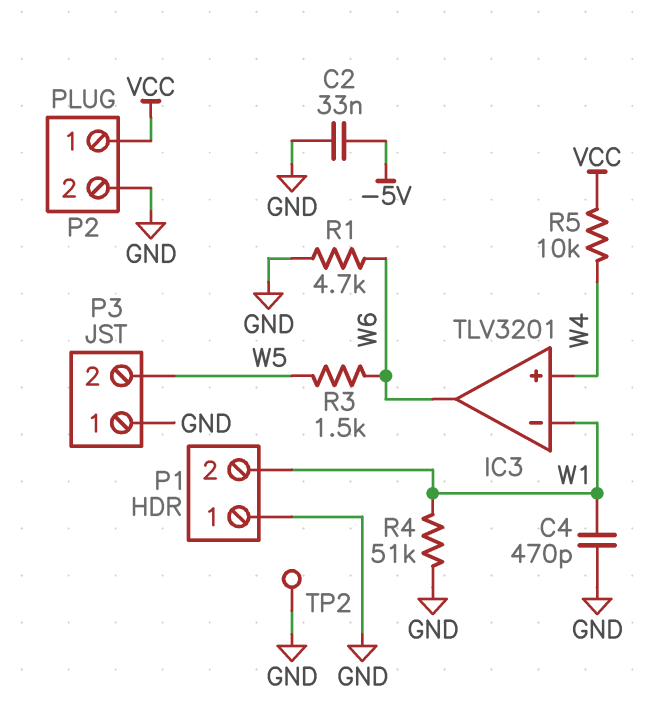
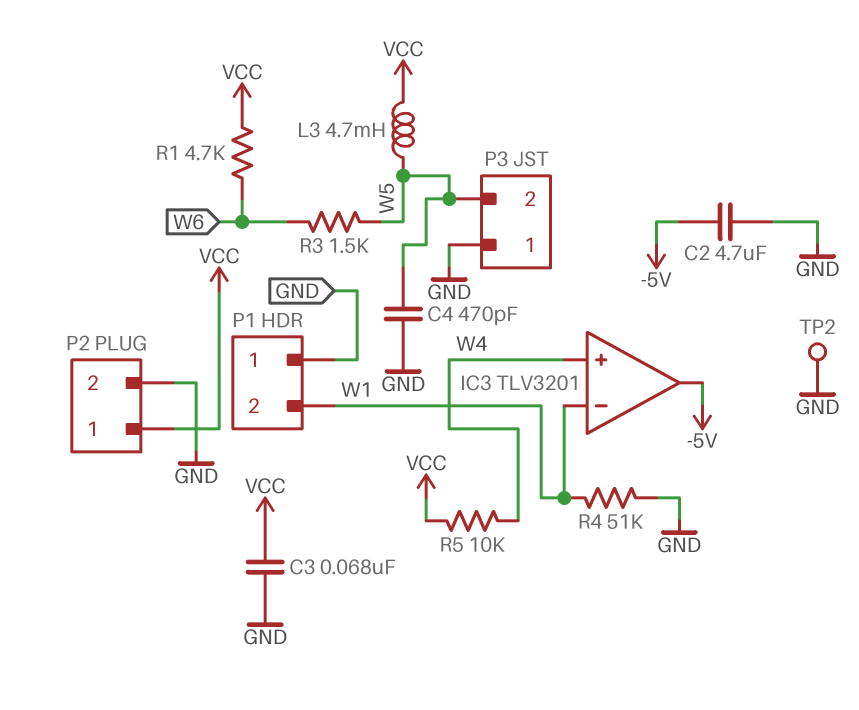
C2: 33nF (-5V, GND) -> 4.7uF (-5V, GND)
C3: none -> 68nF (GND, VCC)
C4: 470pF (GND, W1) -> 470pF (GND, W5)
IC3 pin out: W6 -> -5V
L3: none -> 4.7mH (VCC, W5)
R1: 4.7k (GND, W6) -> 4.7k (VCC, W6)

